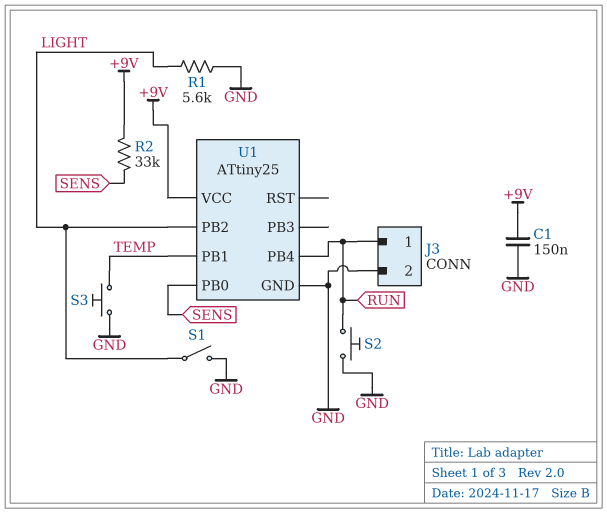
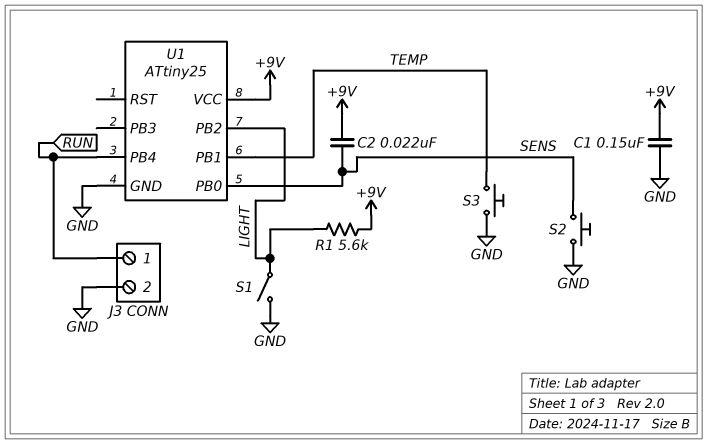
C2: none -> 22nF (+9V, SENS)
R1: 5.6k (GND, LIGHT) -> 5.6k (+9V, LIGHT)
R2: 33k (+9V, SENS) -> none
S2: button (GND, RUN) -> button (GND, SENS)

